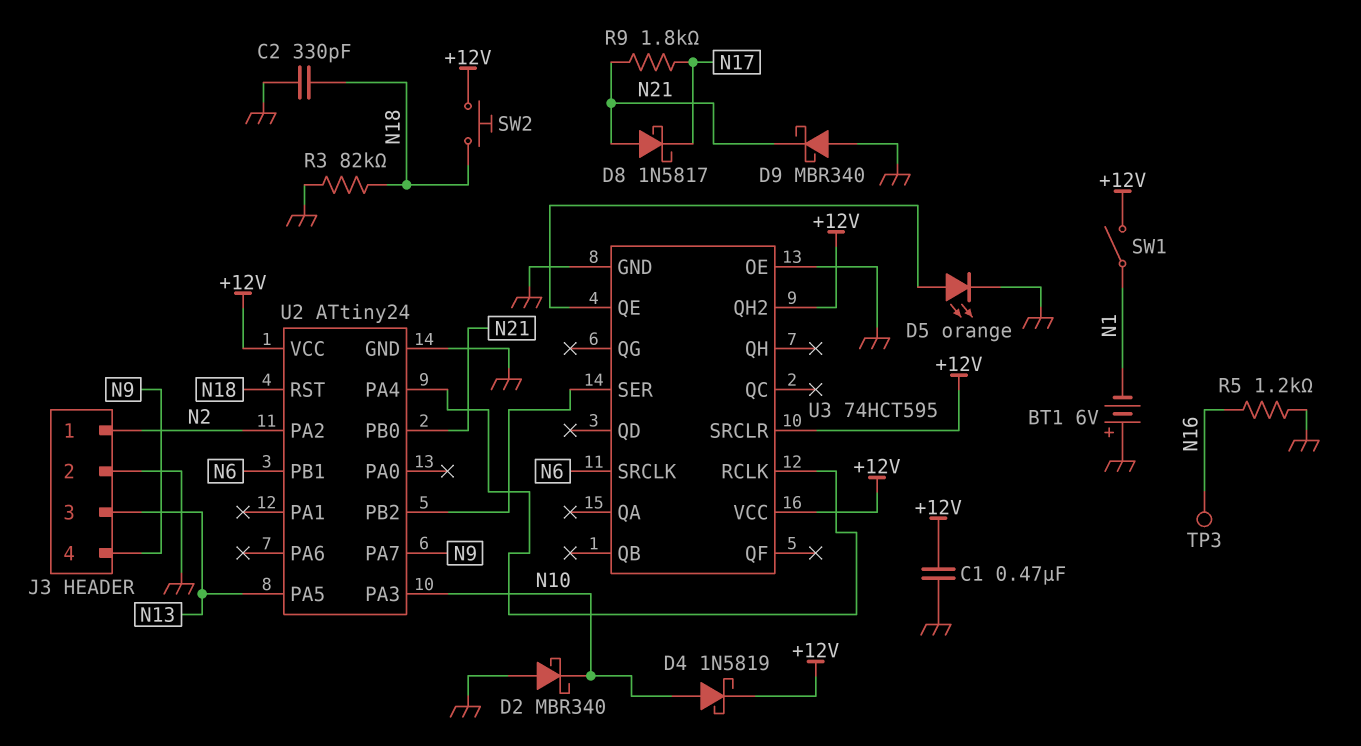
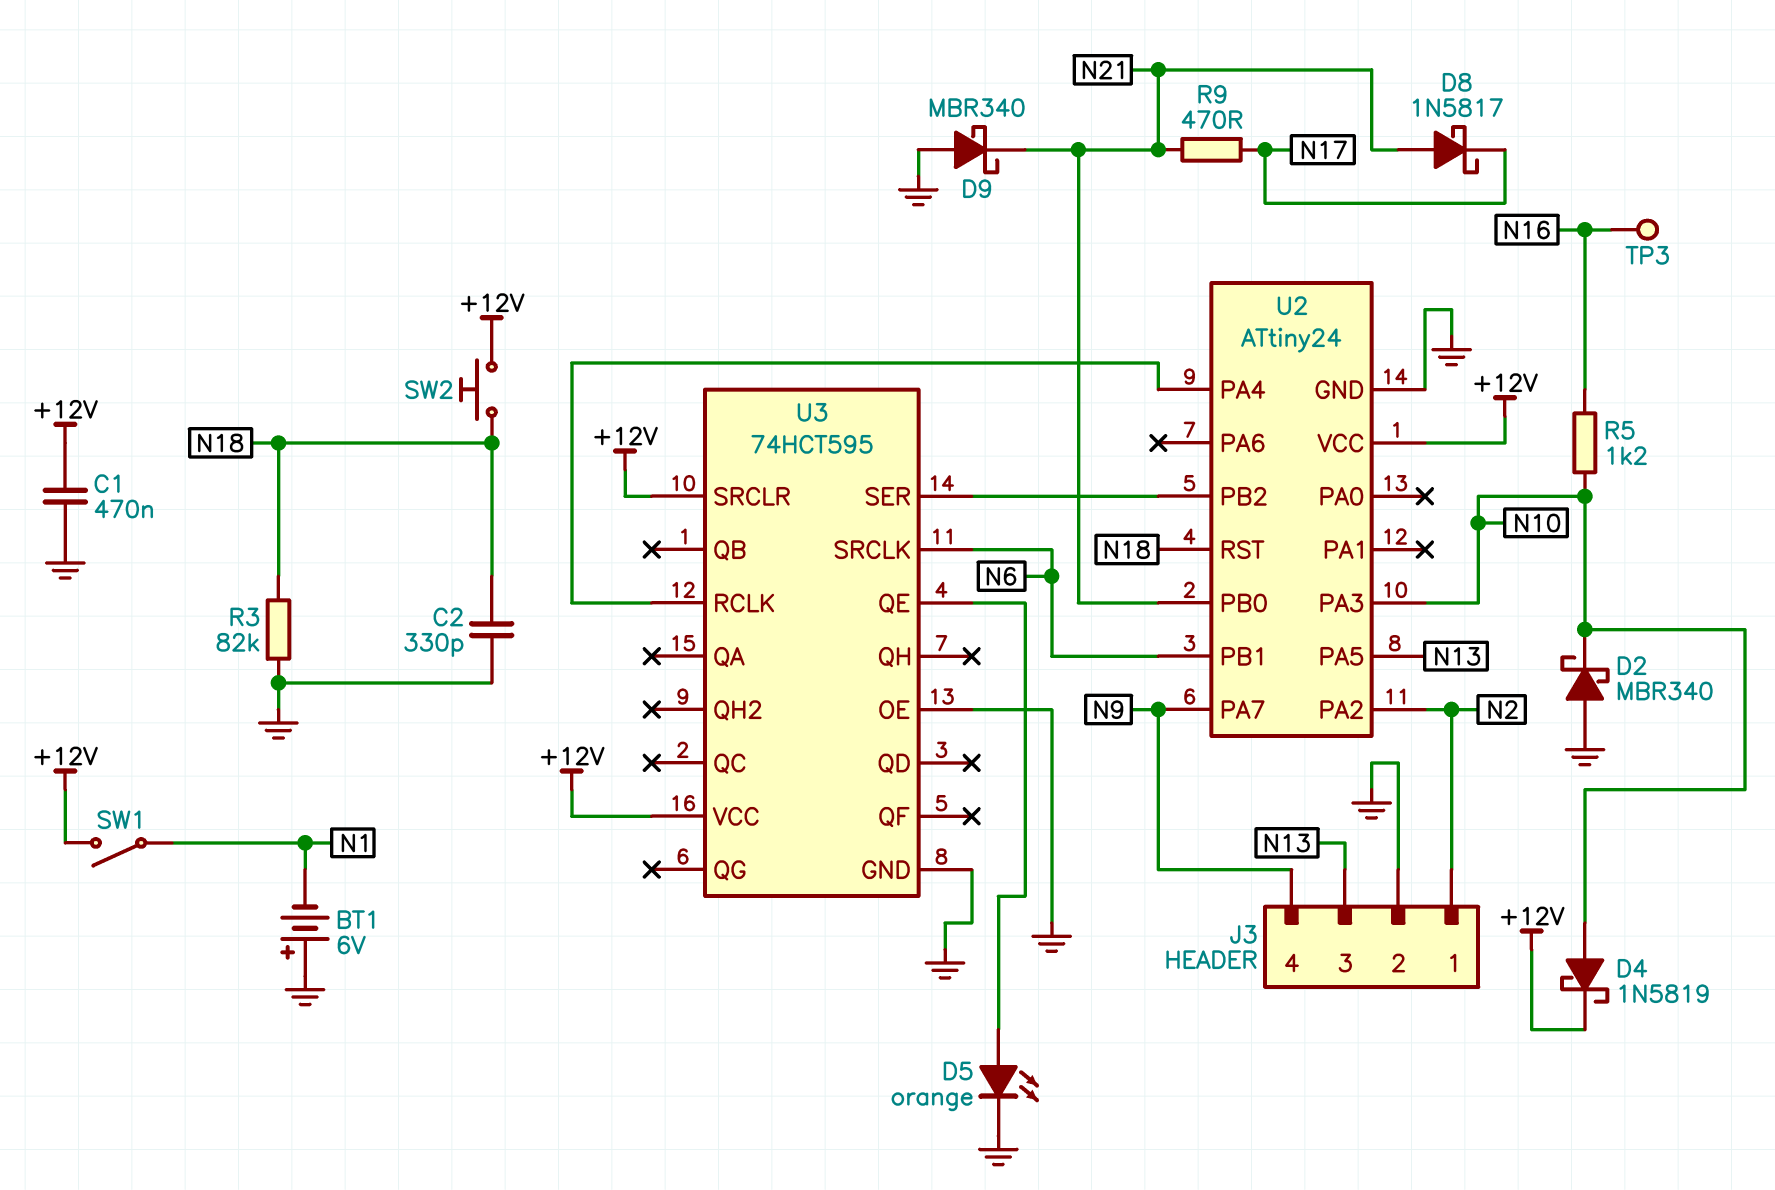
R5: 1.2k (GND, N16) -> 1.2k (N10, N16)
R9: 1.8k (N17, N21) -> 470 (N17, N21)
U3 pin QH2: +12V -> none

